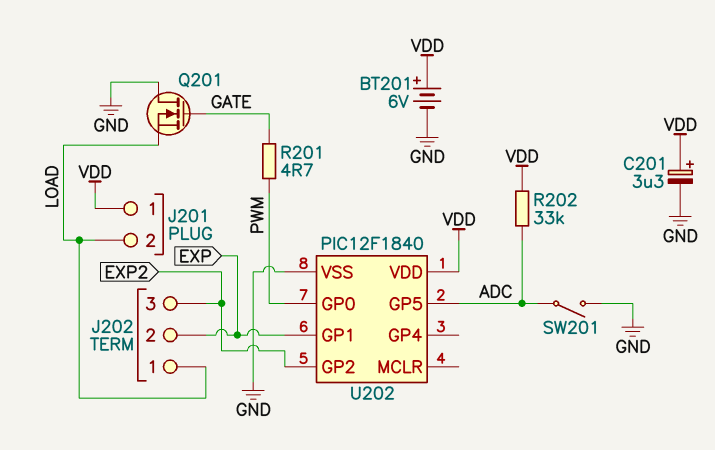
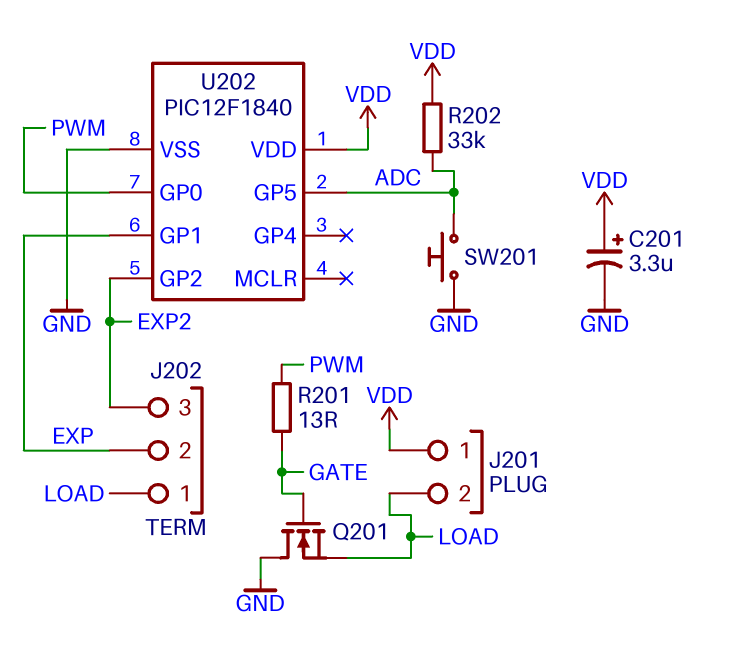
BT201: 6V (plus VDD, minus GND) -> none
R201: 4.7 (GATE, PWM) -> 13 (GATE, PWM)
SW201: switch (ADC, GND) -> button (ADC, GND)

